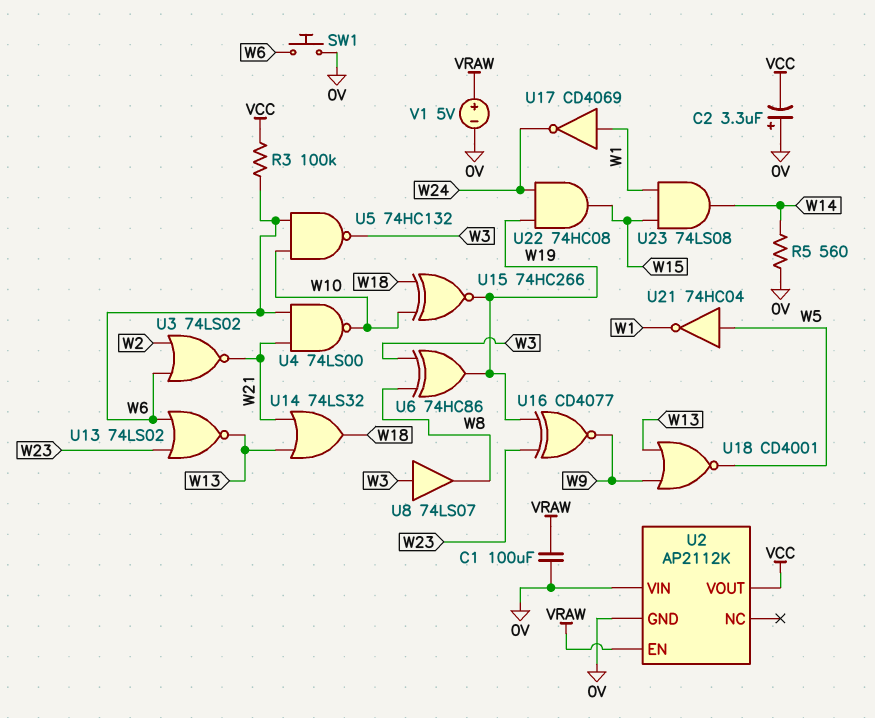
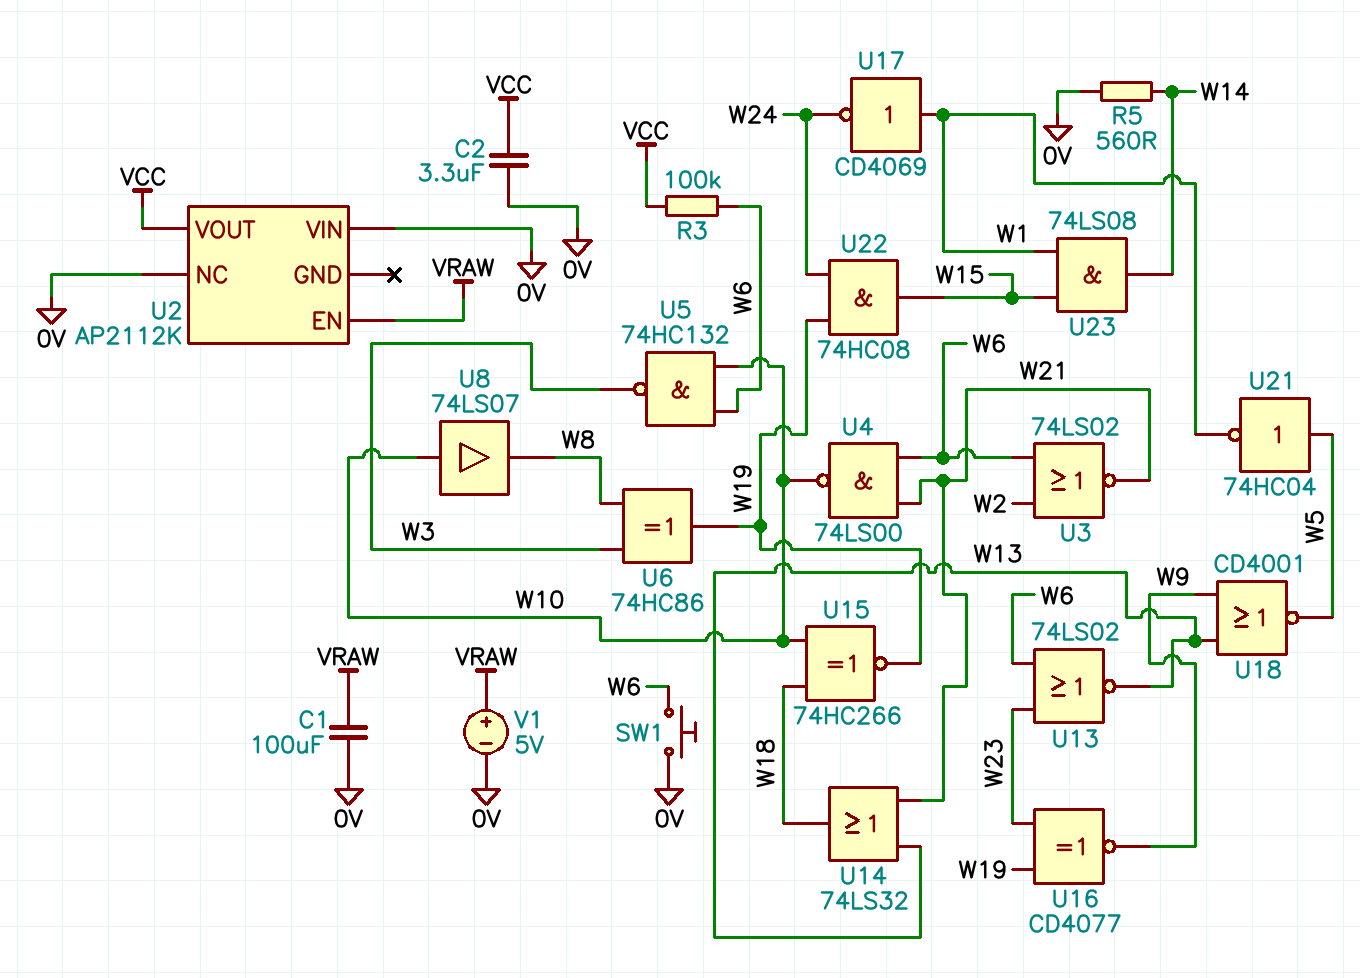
C2: 3.3uF (plus 0V, minus VCC) -> 3.3uF (0V, VCC)
U2 pin GND: 0V -> none
U2 pin NC: none -> 0V
U8: buffer 74LS07 (in W3, out W8) -> buffer 74LS07 (in W10, out W8)

